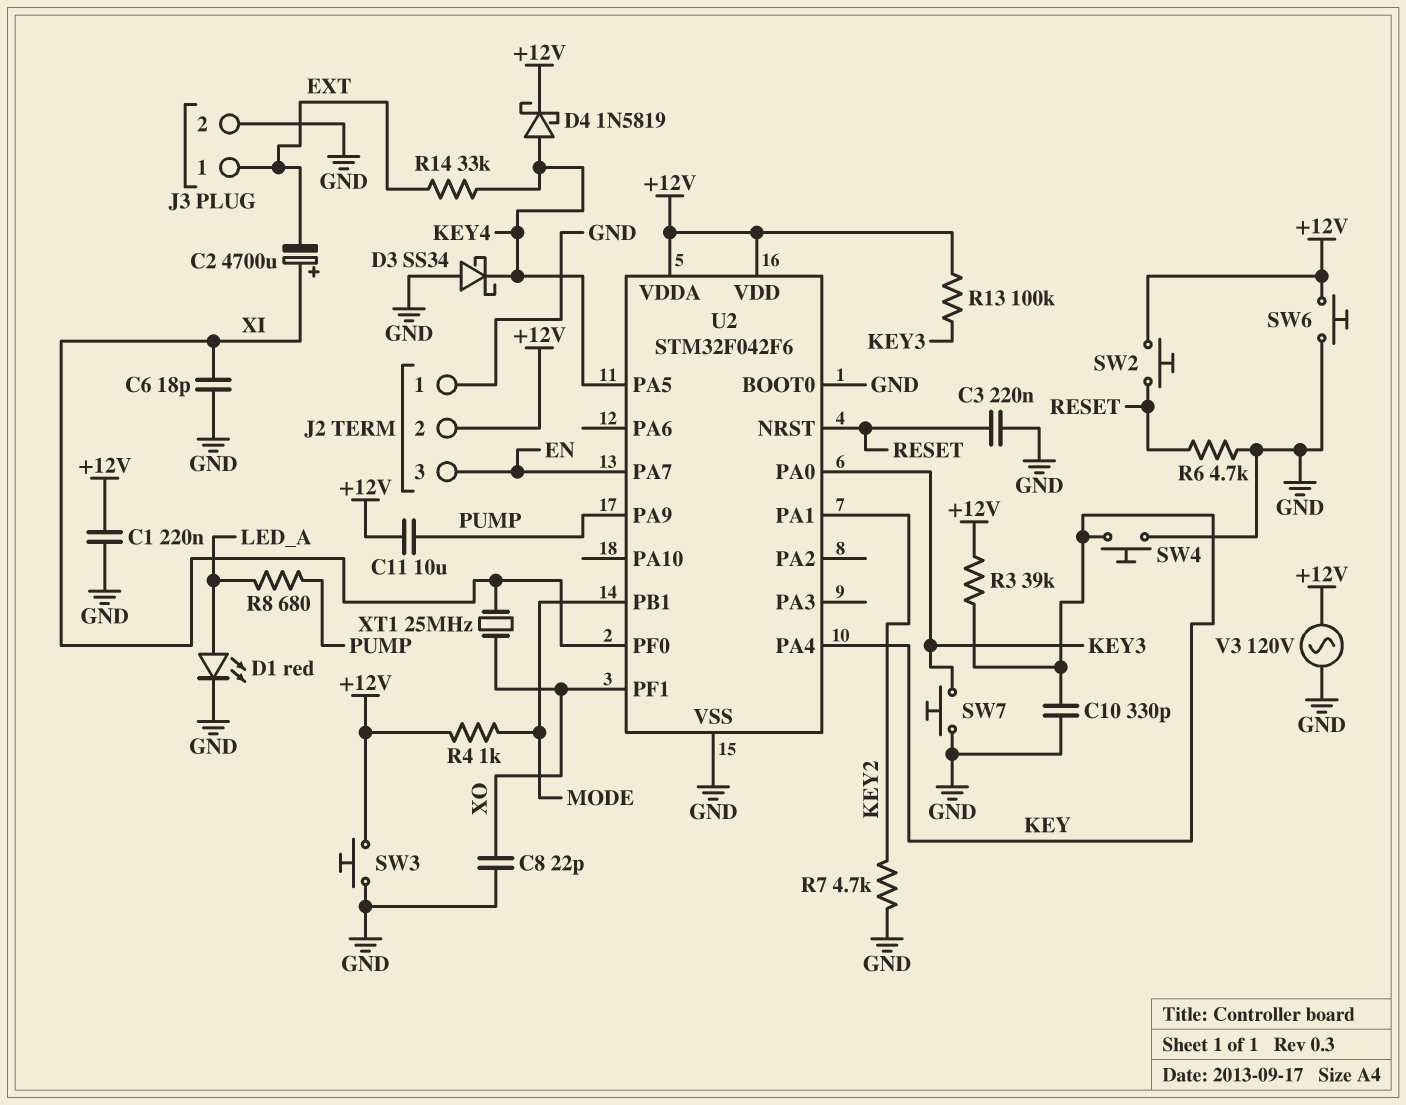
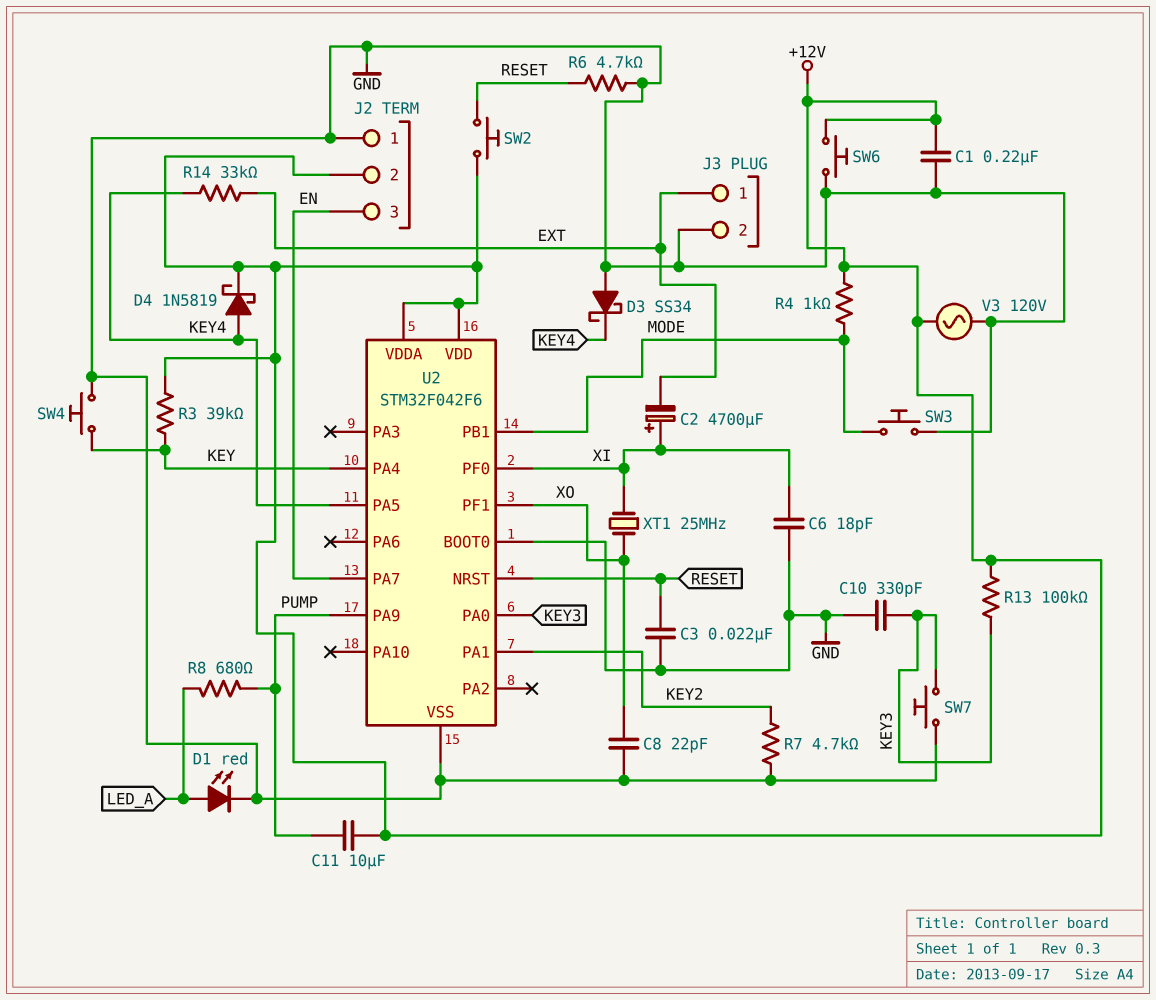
C3: 220nF (GND, RESET) -> 22nF (GND, RESET)
C10: 330pF (GND, KEY) -> 330pF (GND, KEY3)
SW3: button (+12V, GND) -> button (GND, MODE)

